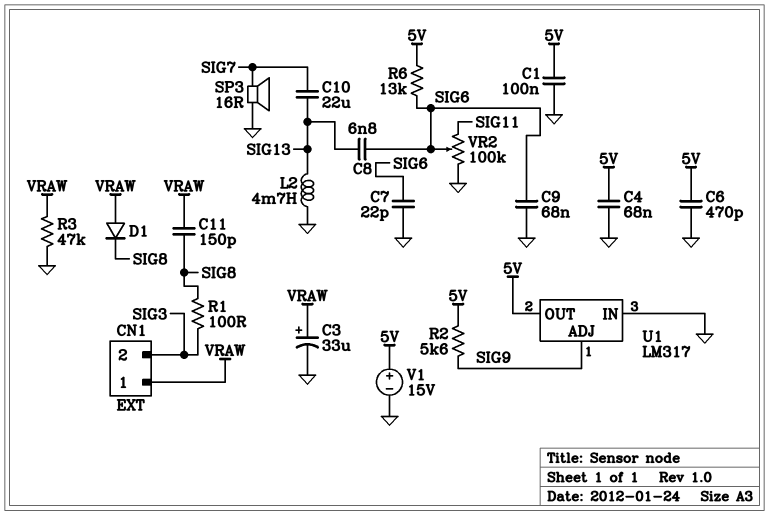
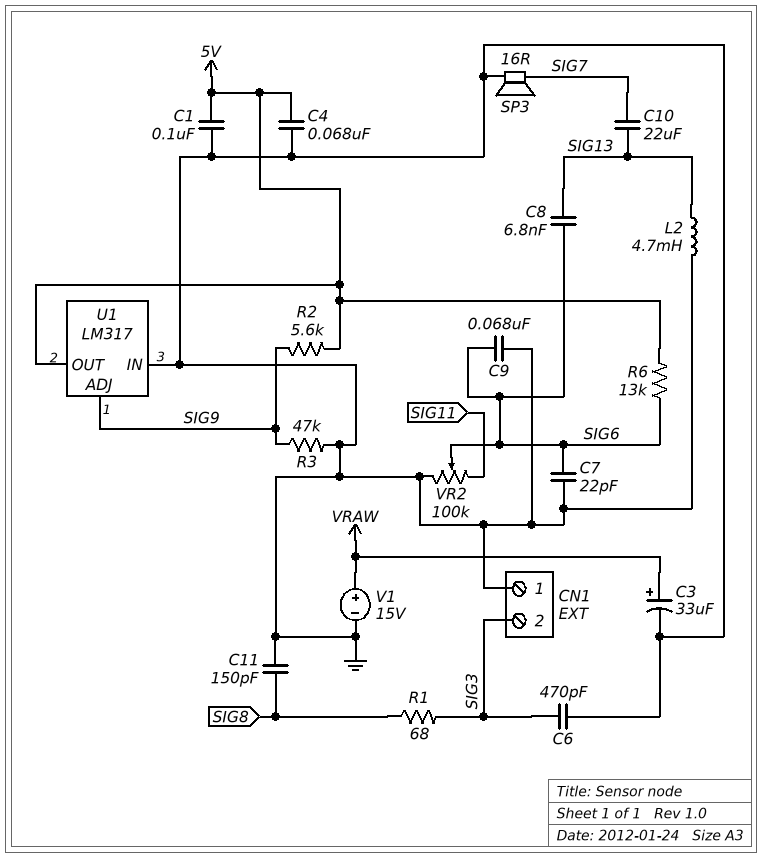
C6: 470pF (5V, GND) -> 470pF (GND, SIG3)
C11: 150pF (SIG8, VRAW) -> 150pF (GND, SIG8)
CN1 pin 1: VRAW -> GND
D1: diode (A VRAW, K SIG8) -> none
R1: 100 (SIG3, SIG8) -> 68 (SIG3, SIG8)
R3: 47k (GND, VRAW) -> 47k (GND, SIG9)
V1: 15V (plus 5V, minus GND) -> 15V (plus VRAW, minus GND)

